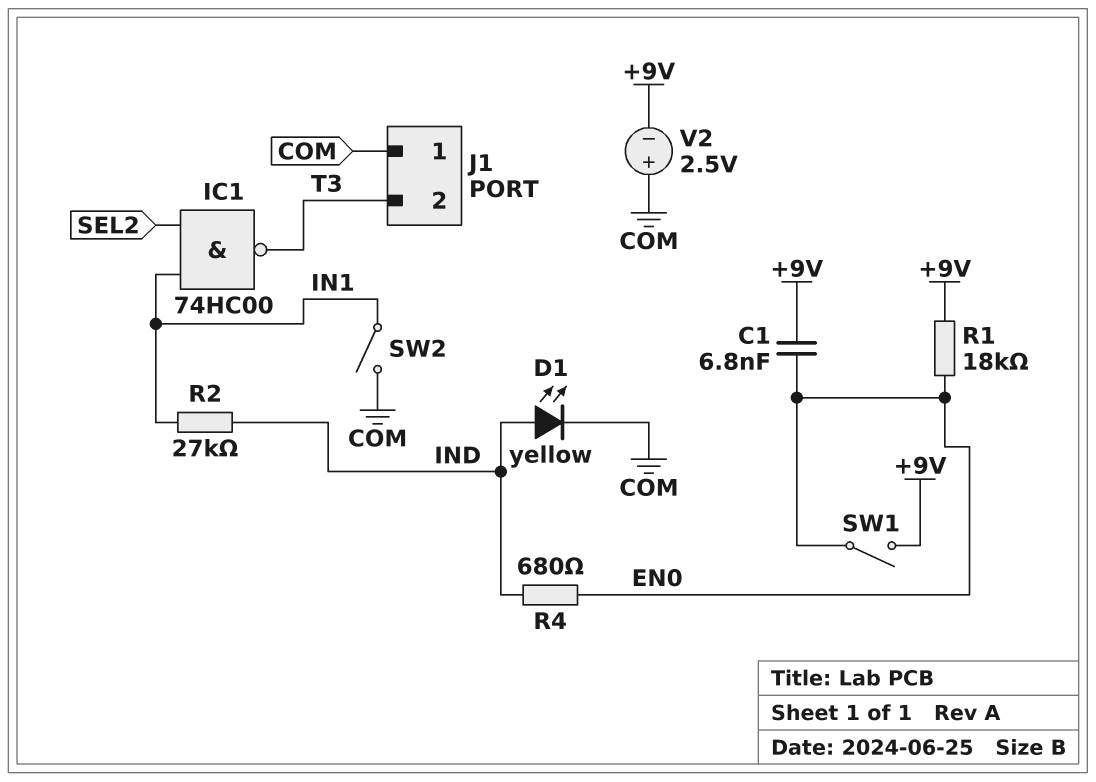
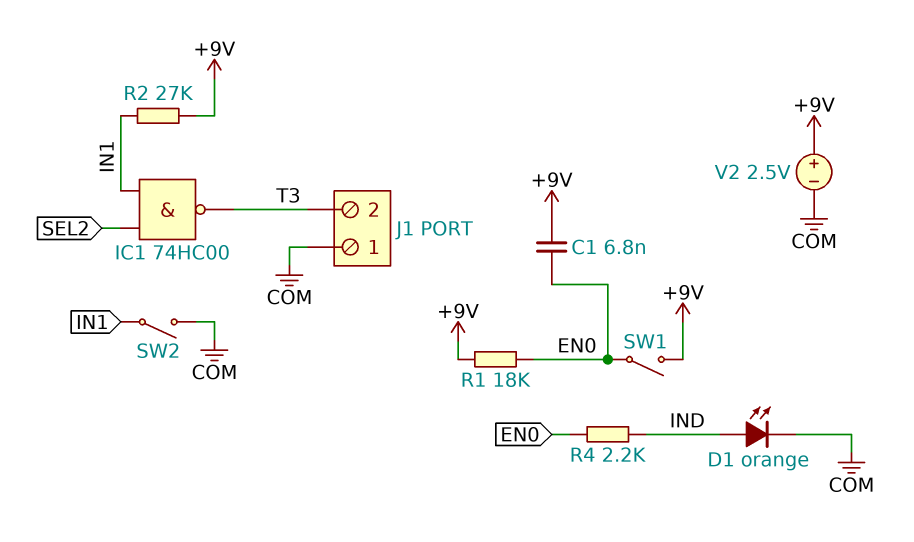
D1: LED yellow (A IND, K COM) -> LED orange (A IND, K COM)
R2: 27k (IN1, IND) -> 27k (+9V, IN1)
R4: 680 (EN0, IND) -> 2.2k (EN0, IND)
V2: 2.5V (plus COM, minus +9V) -> 2.5V (plus +9V, minus COM)

